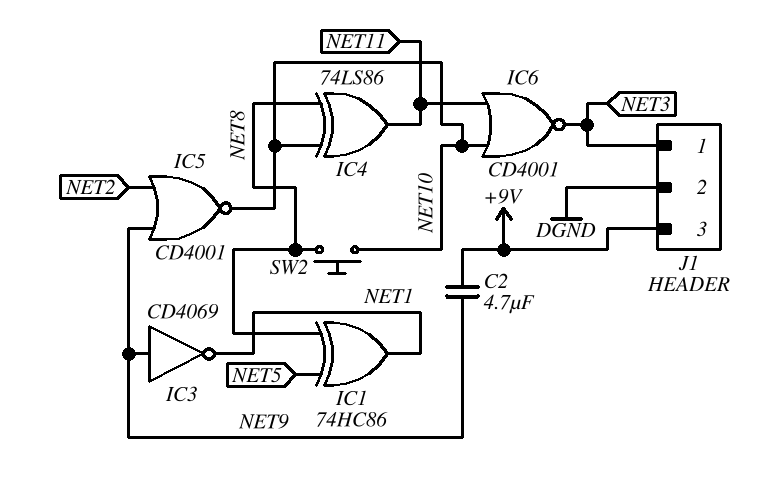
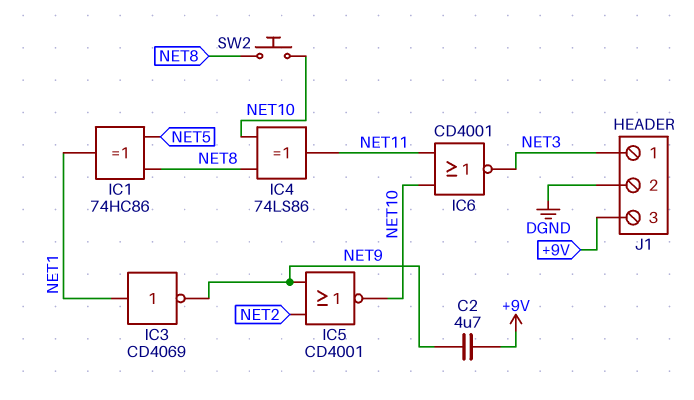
IC3: NOT CD4069 (in NET9, out NET1) -> NOT CD4069 (in NET1, out NET9)

